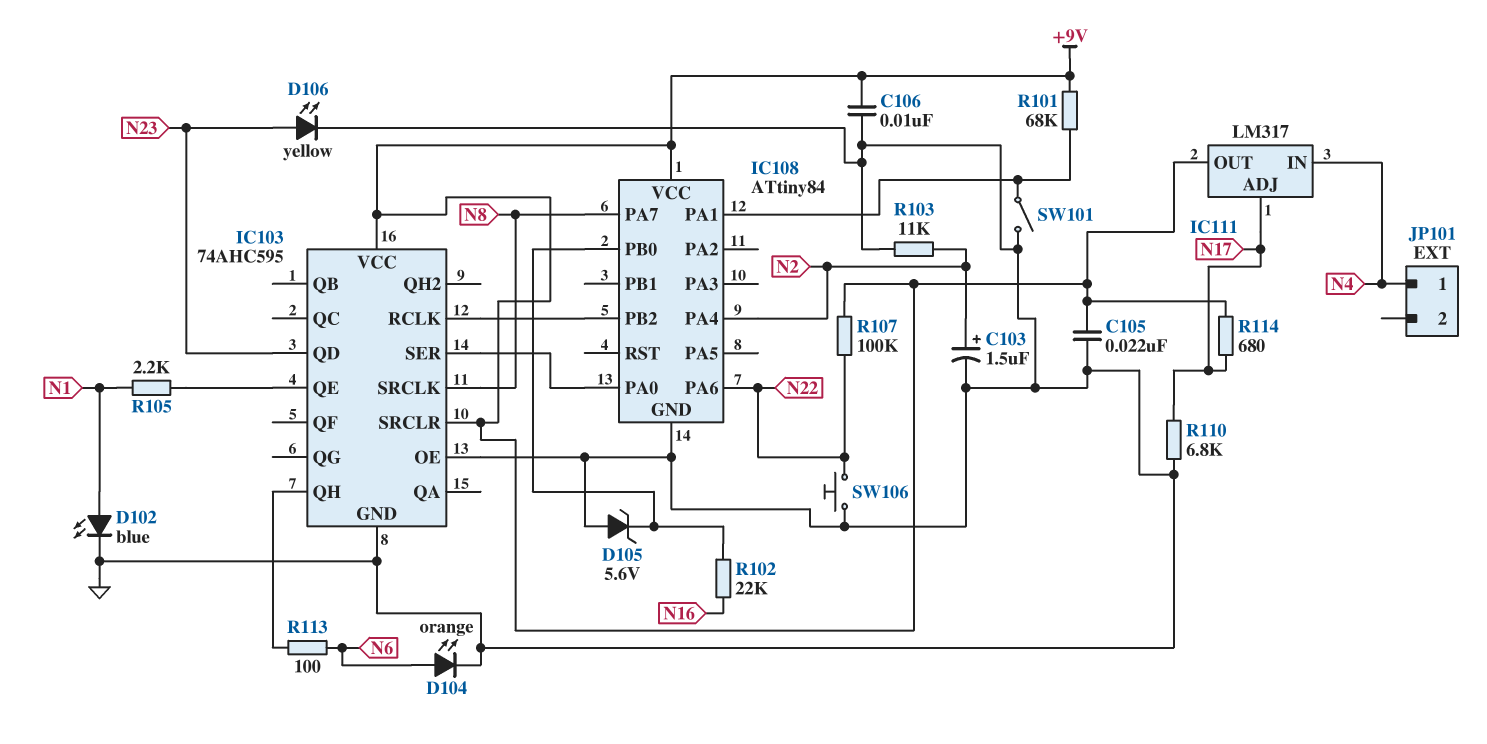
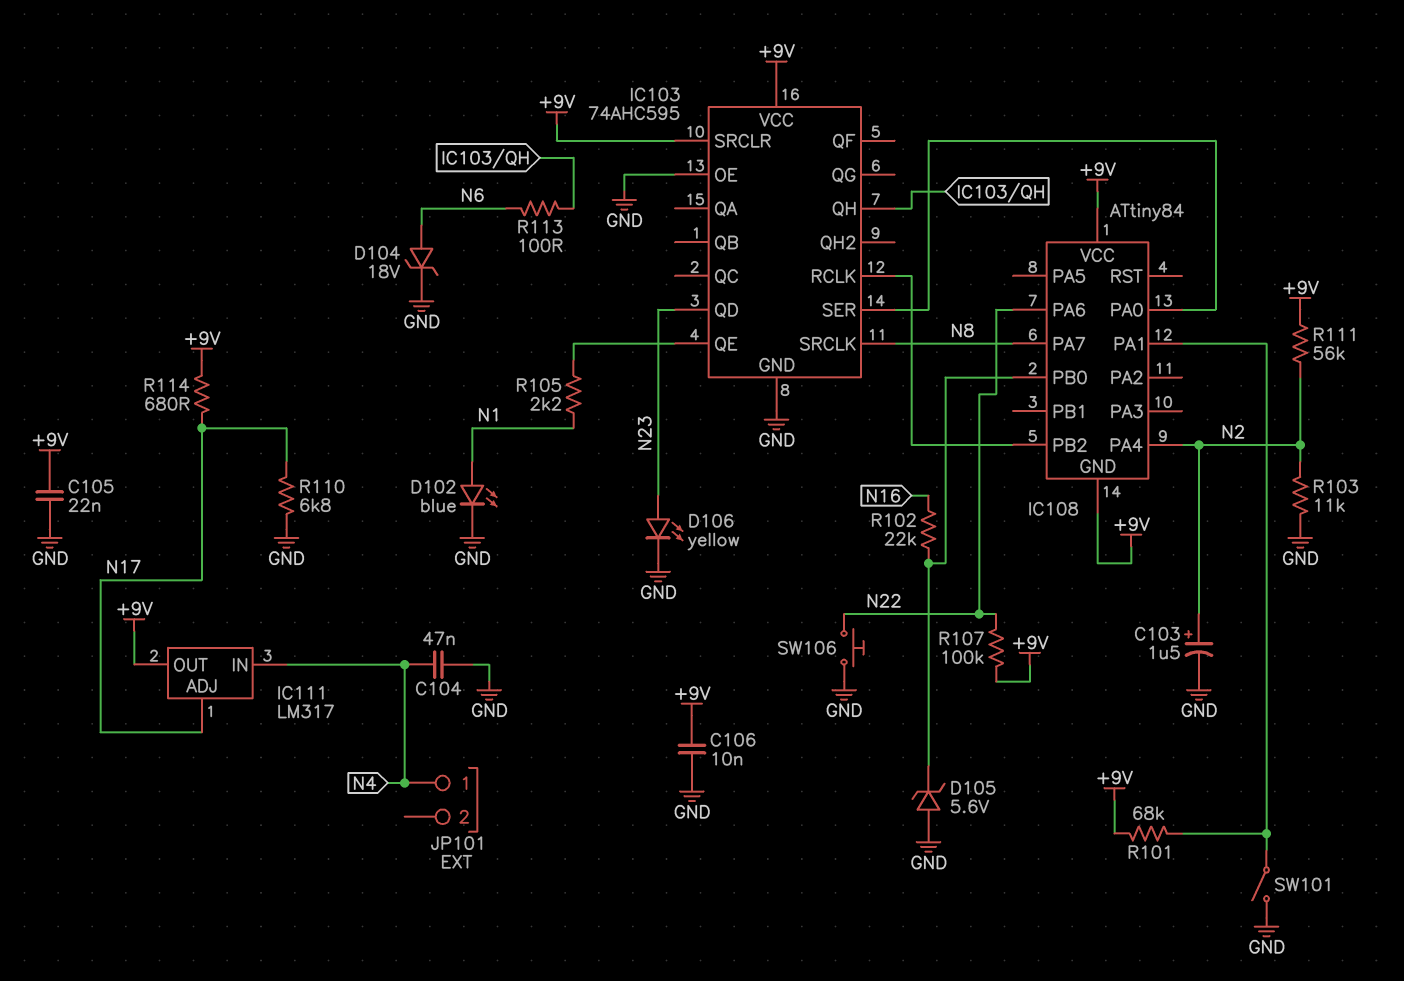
C104: none -> 47nF (GND, N4)
D104: LED orange (A N6, K GND) -> zener 18V (A N6, K GND)
IC108 pin GND: GND -> +9V
R111: none -> 56k (+9V, N2)

